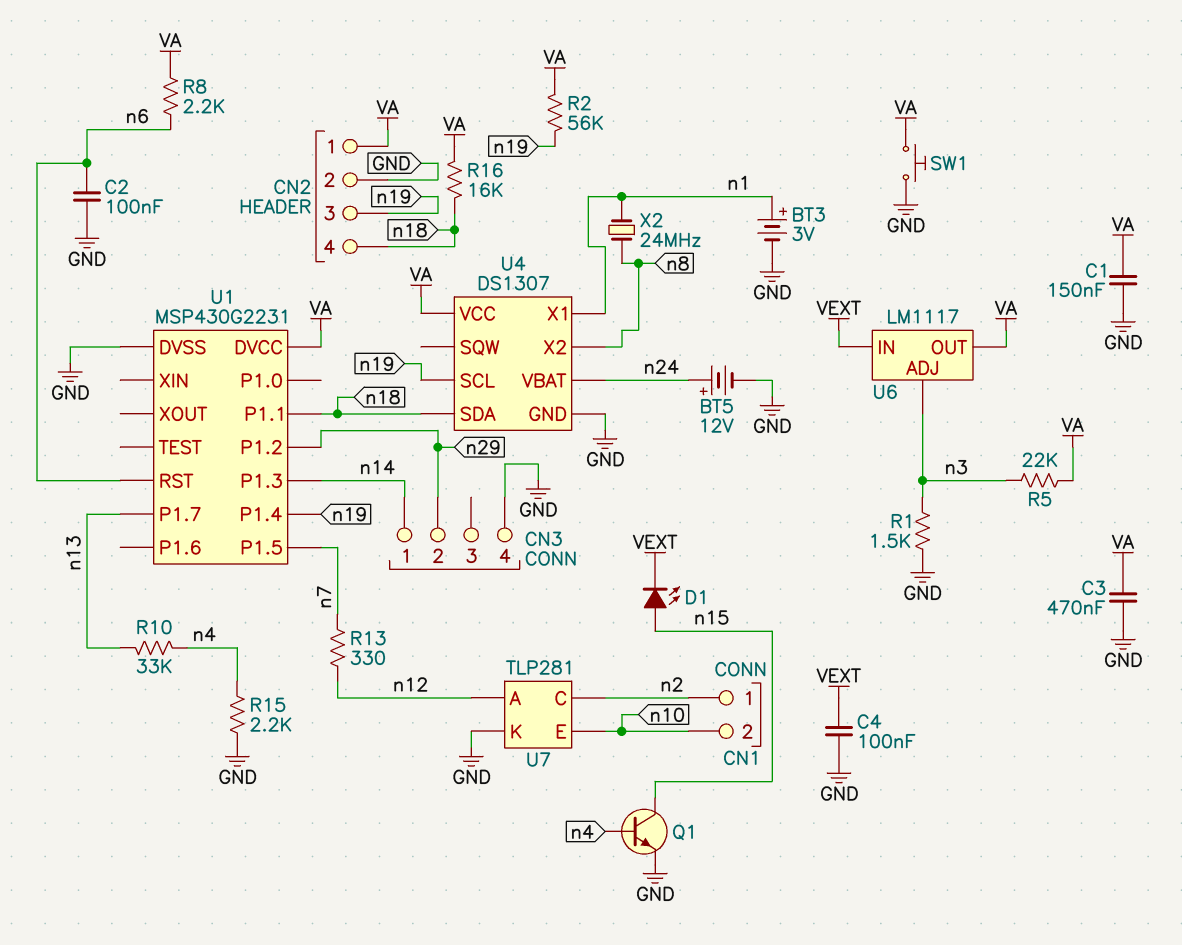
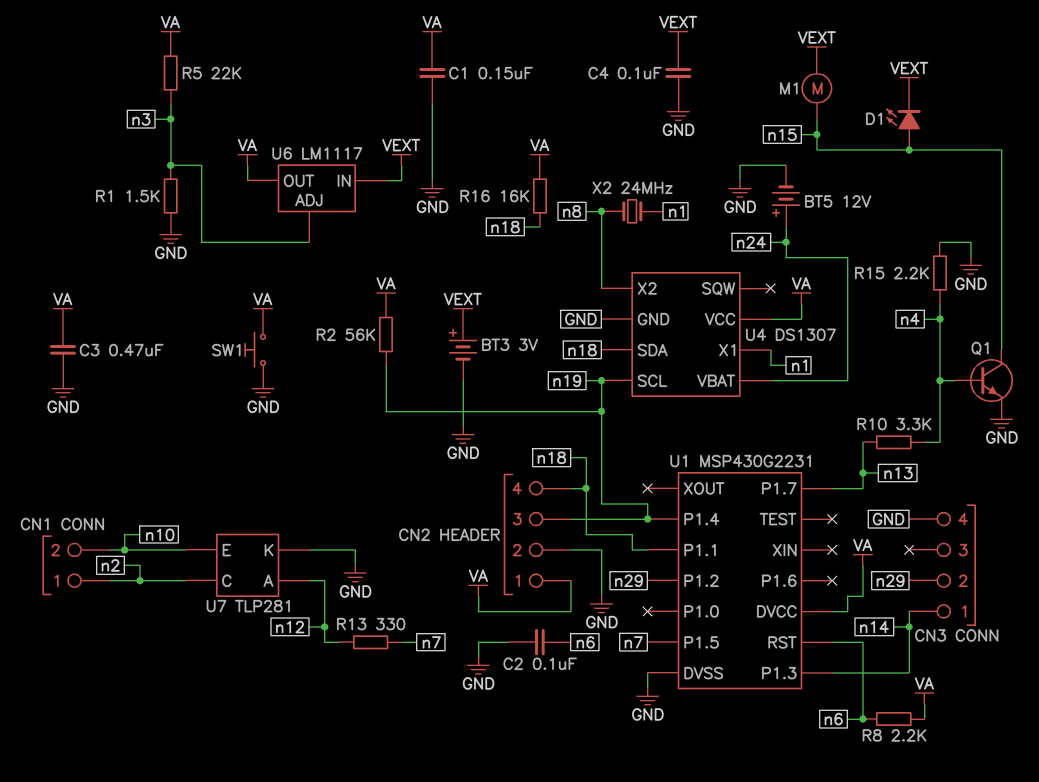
BT3: 3V (plus n1, minus GND) -> 3V (plus VEXT, minus GND)
M1: none -> motor (VEXT, n15)
R10: 33k (n4, n13) -> 3.3k (n4, n13)

